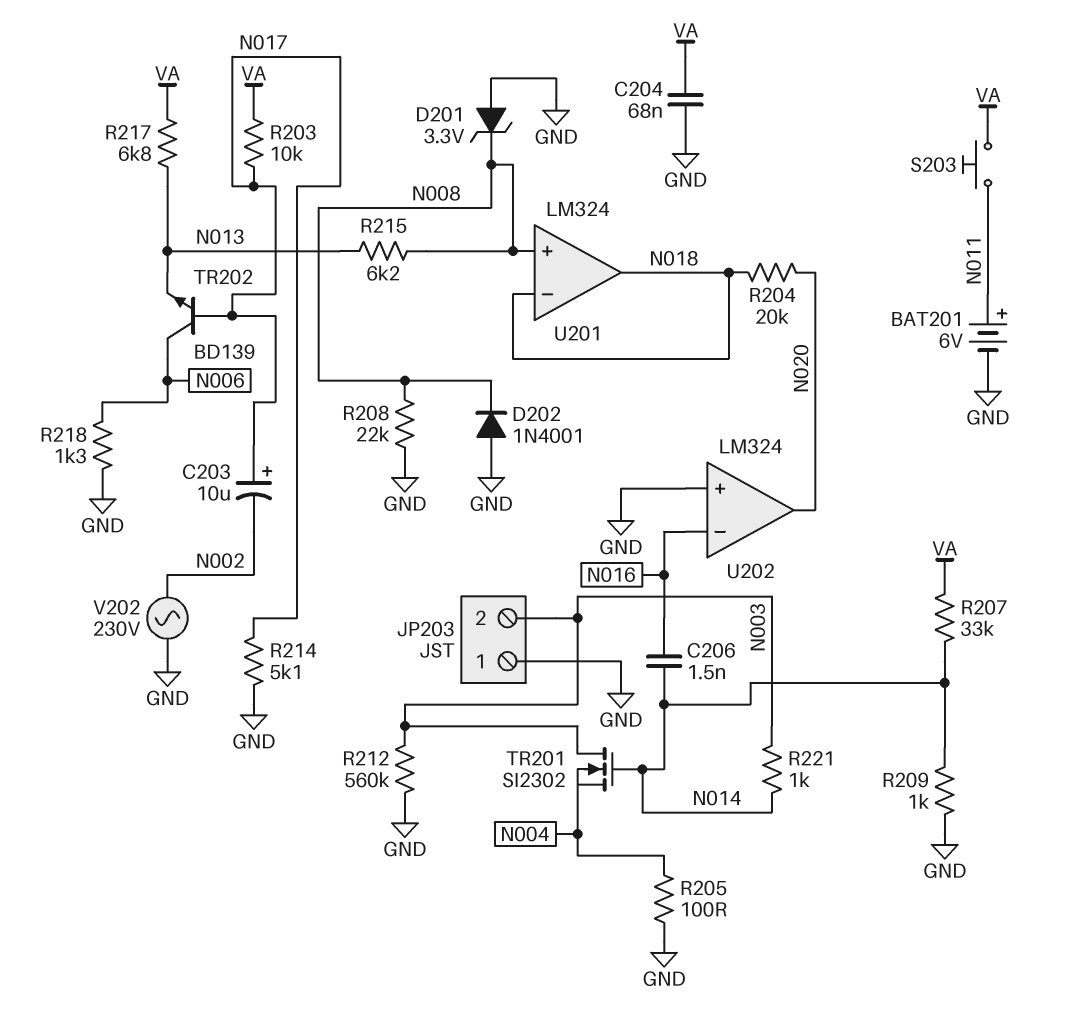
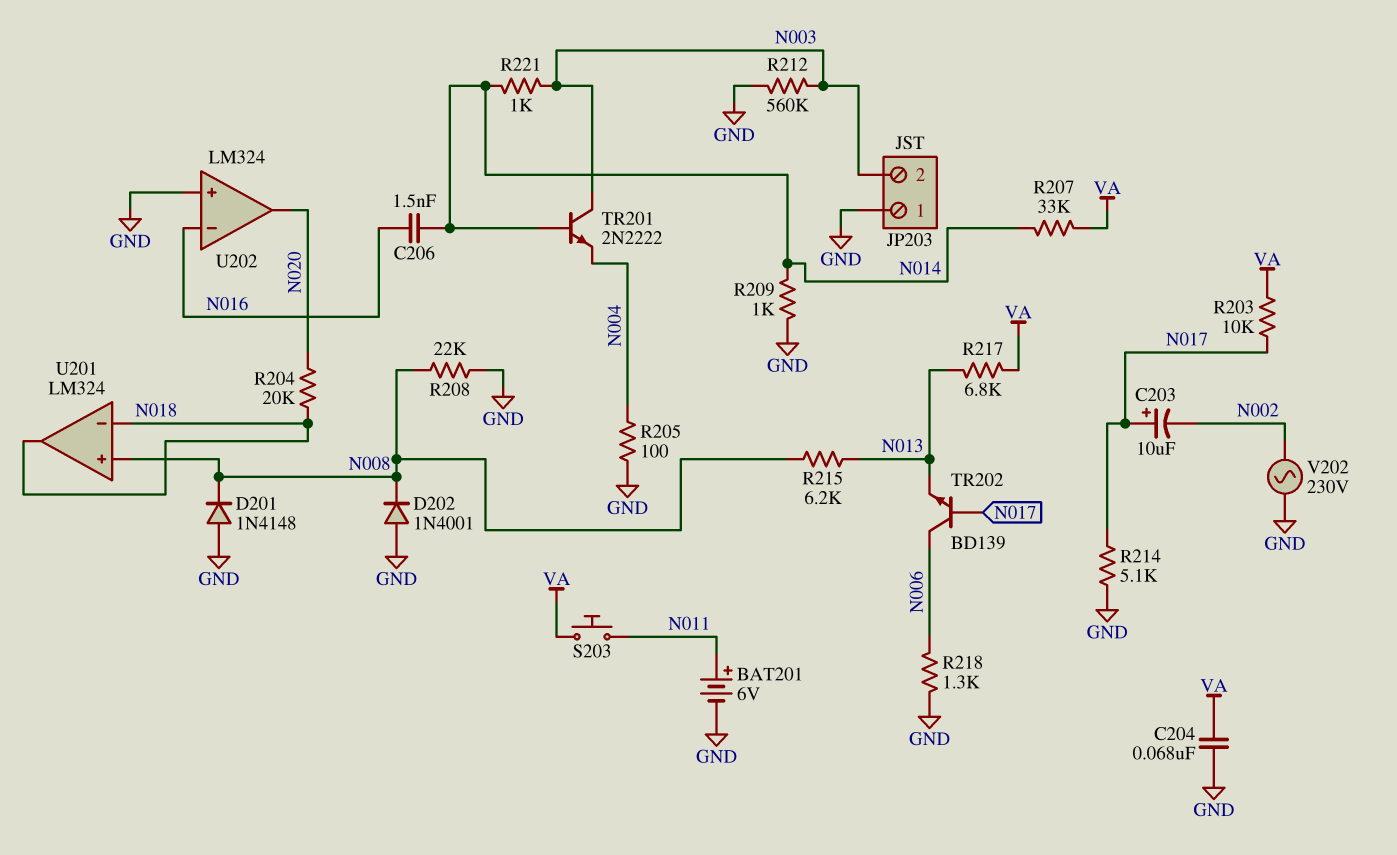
D201: zener 3.3V (A GND, K N008) -> diode 1N4148 (A GND, K N008)
TR201: NMOS SI2302 (G N014, D N003, S N004) -> NPN 2N2222 (B N014, C N003, E N004)

